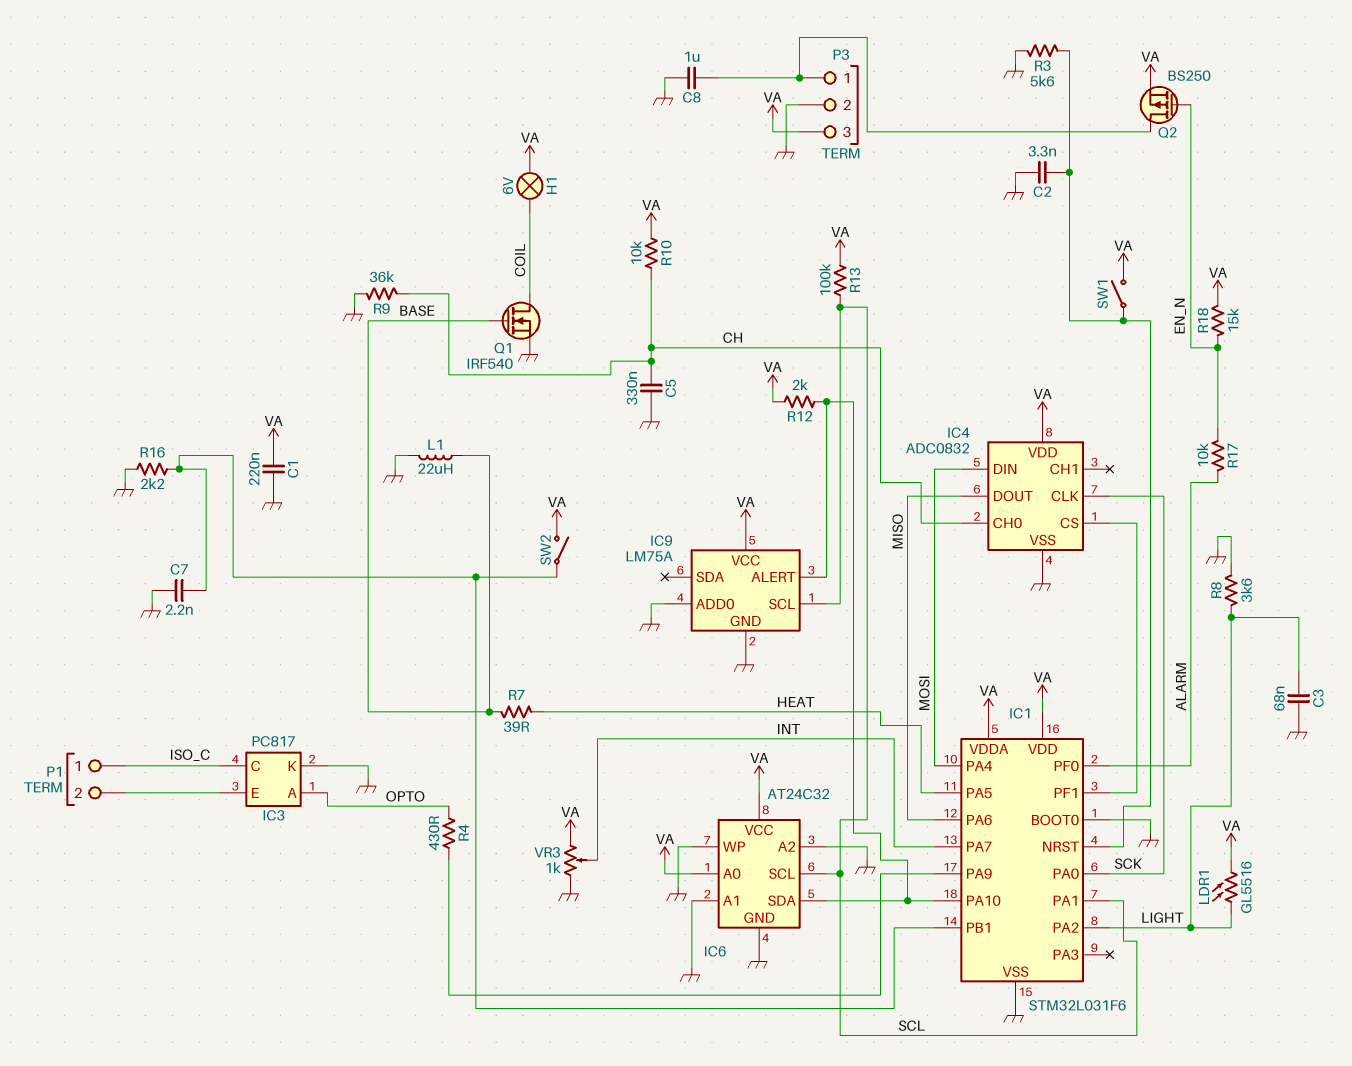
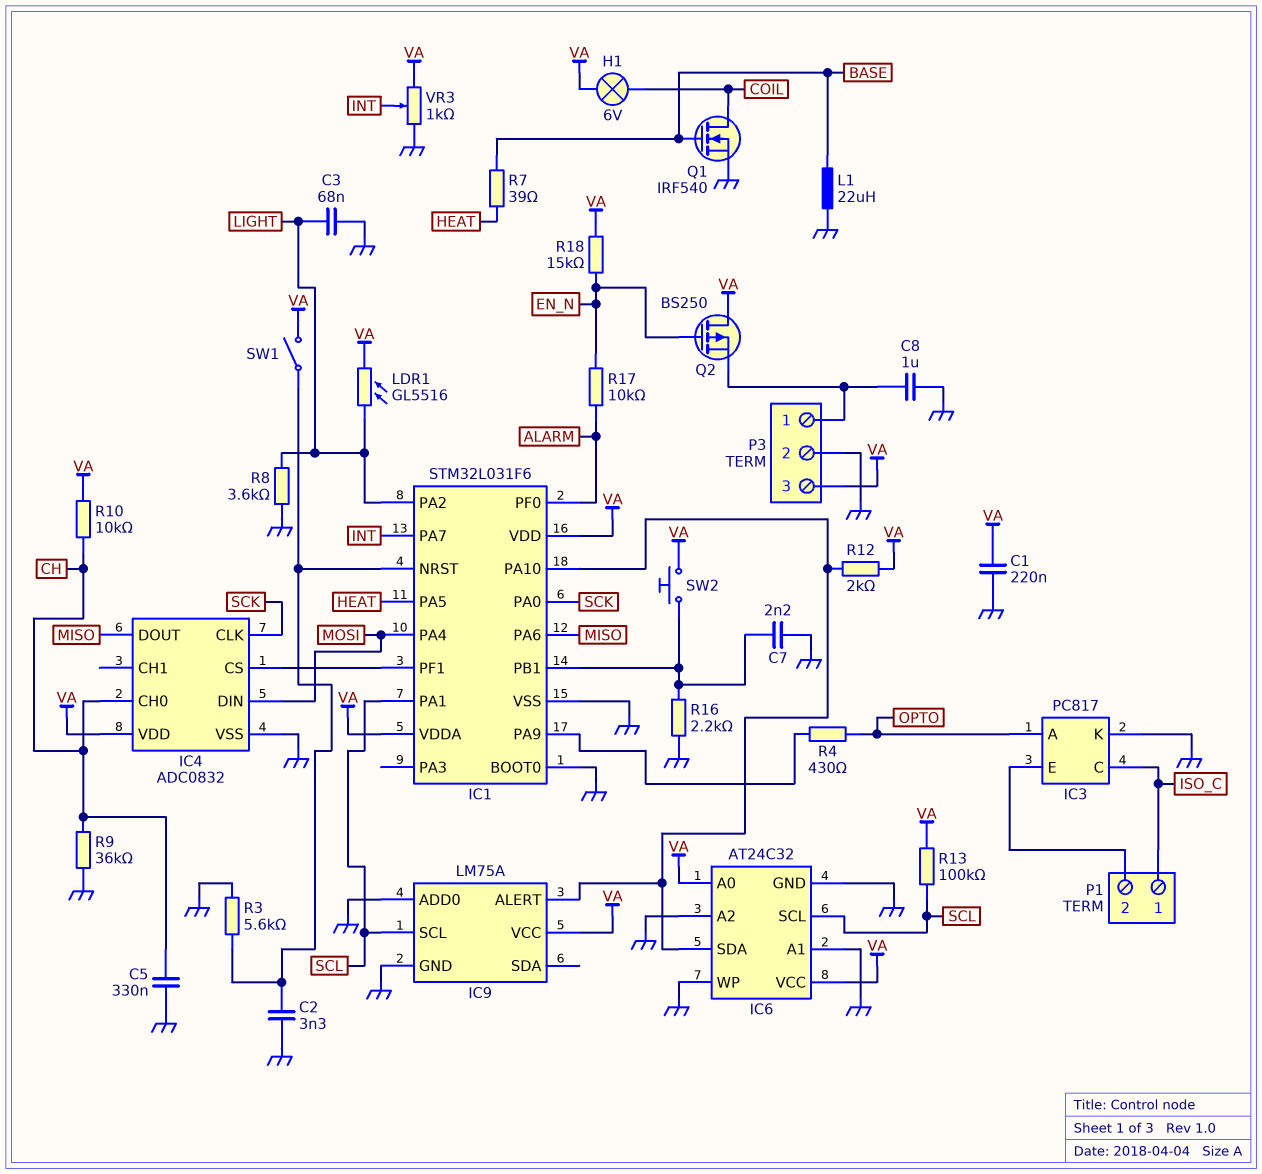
Q2: PMOS BS250 (G EN_N, D P3/1, S VA) -> PMOS BS250 (G EN_N, D VA, S P3/1)
SW2: switch (IC1/PB1, VA) -> button (IC1/PB1, VA)

